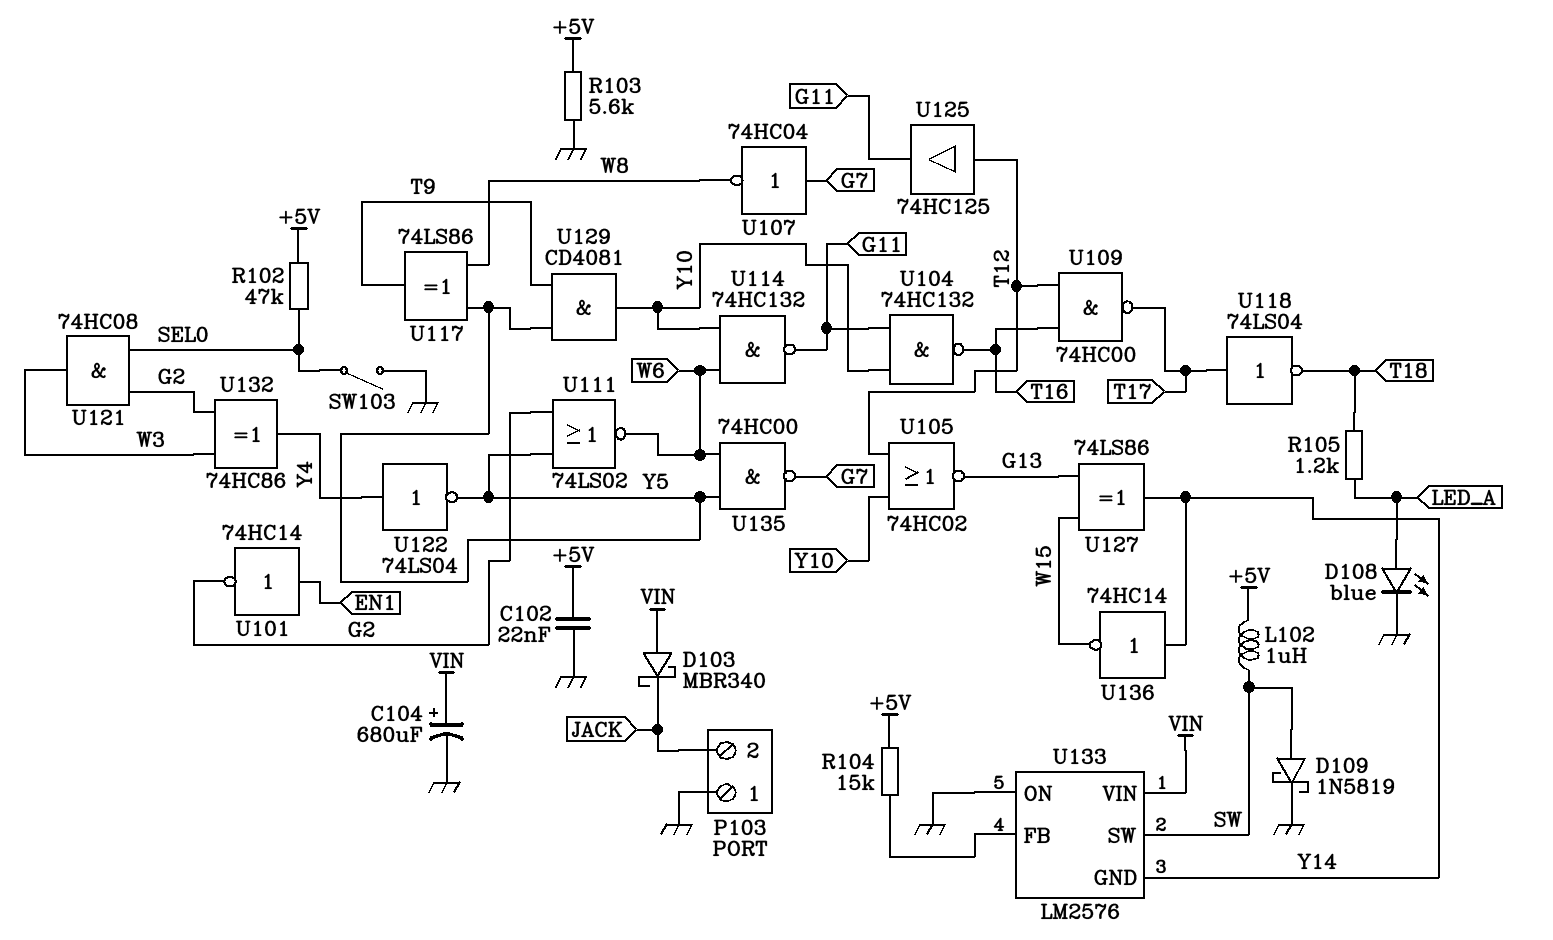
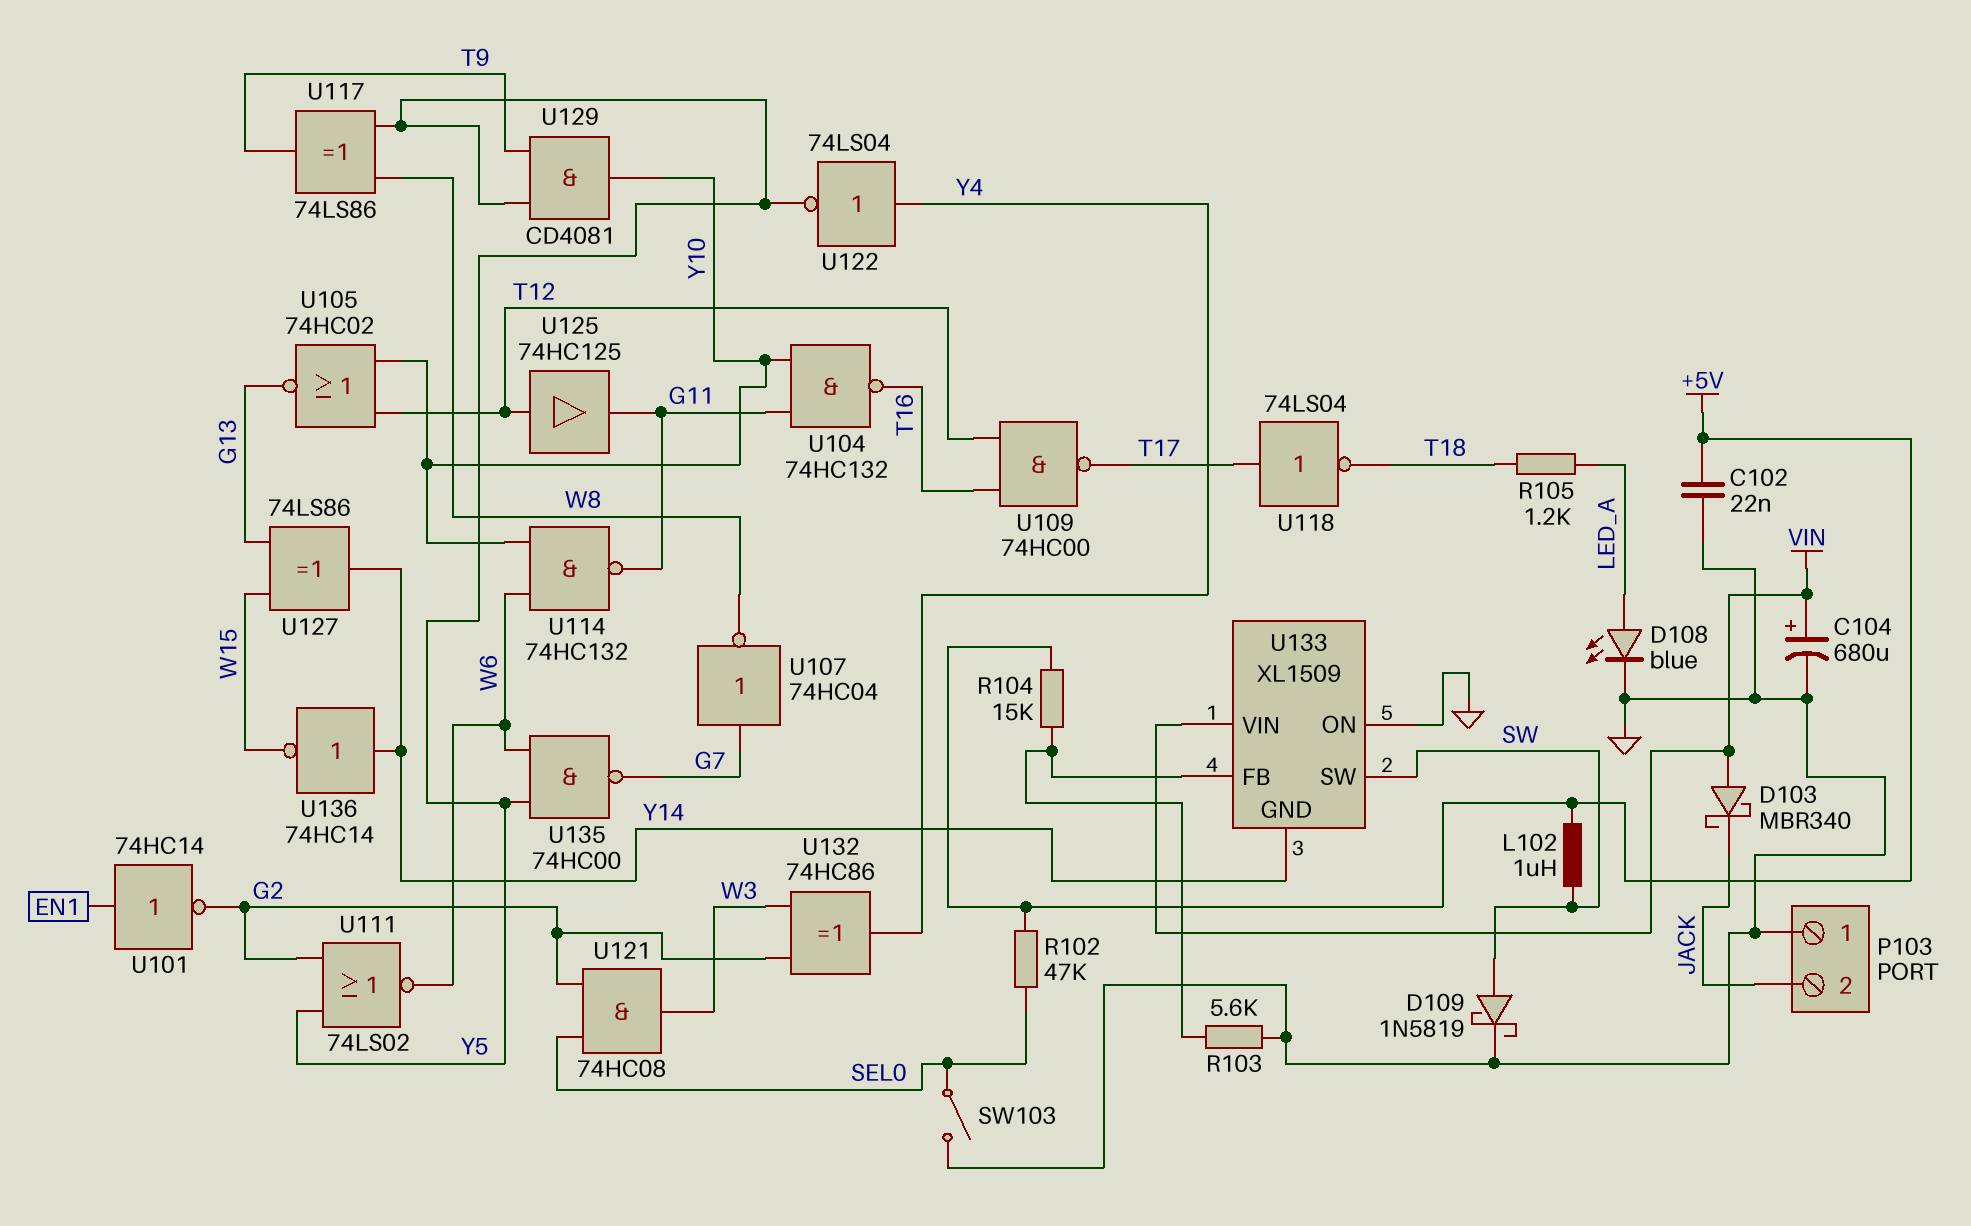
R103: 5.6k (+5V, GND) -> 5.6k (GND, U133/FB)
U133: LM2576 -> XL1509

